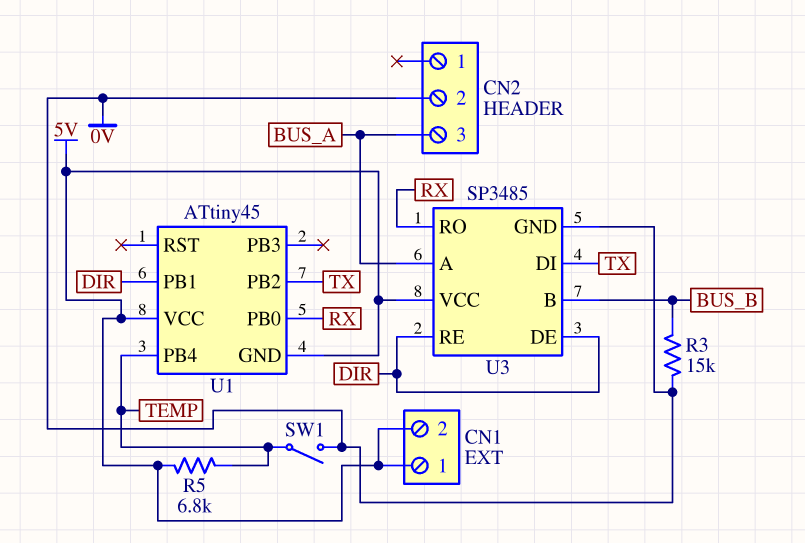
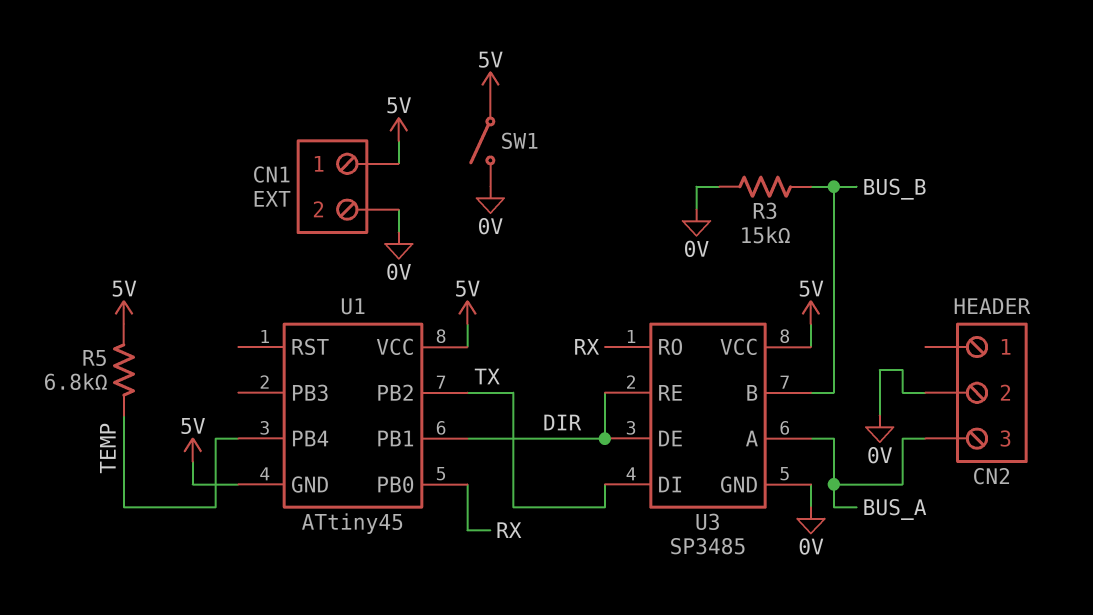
CN1 pin 2: 5V -> 0V
SW1: switch (0V, TEMP) -> switch (0V, 5V)

